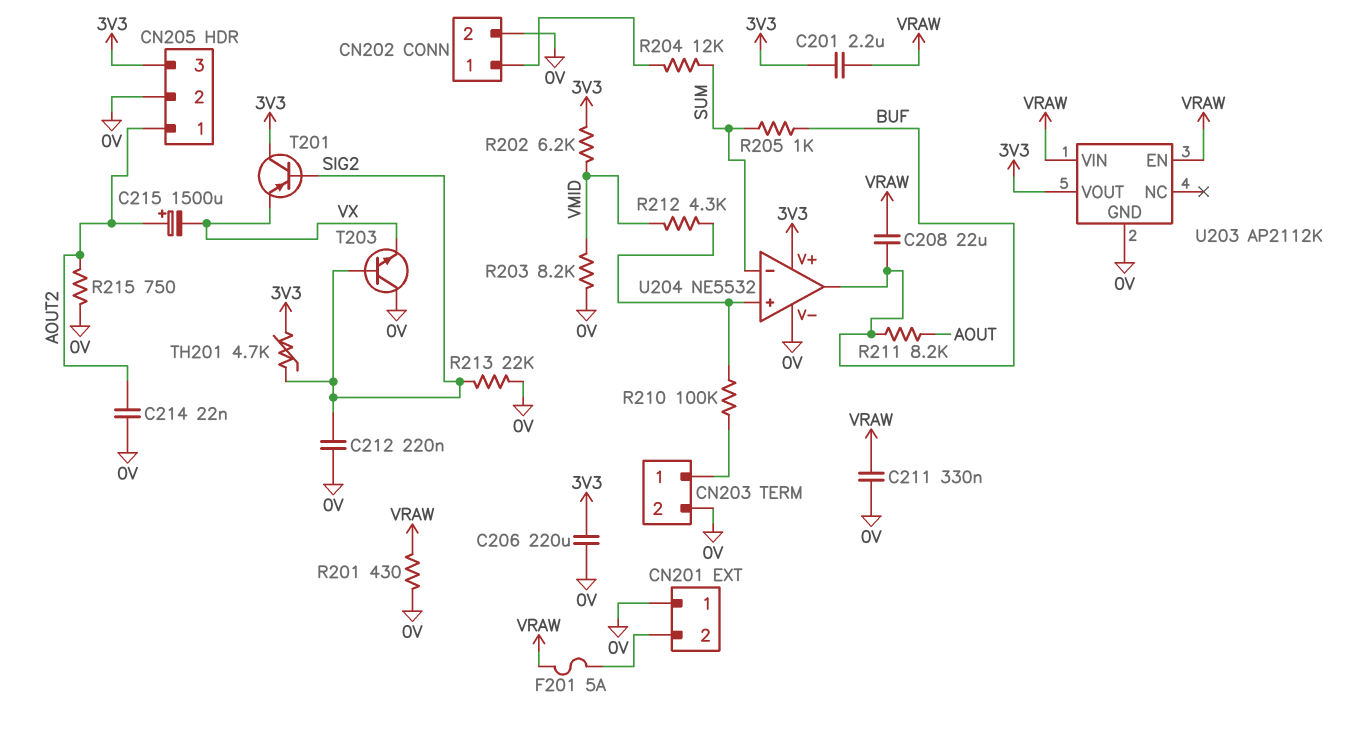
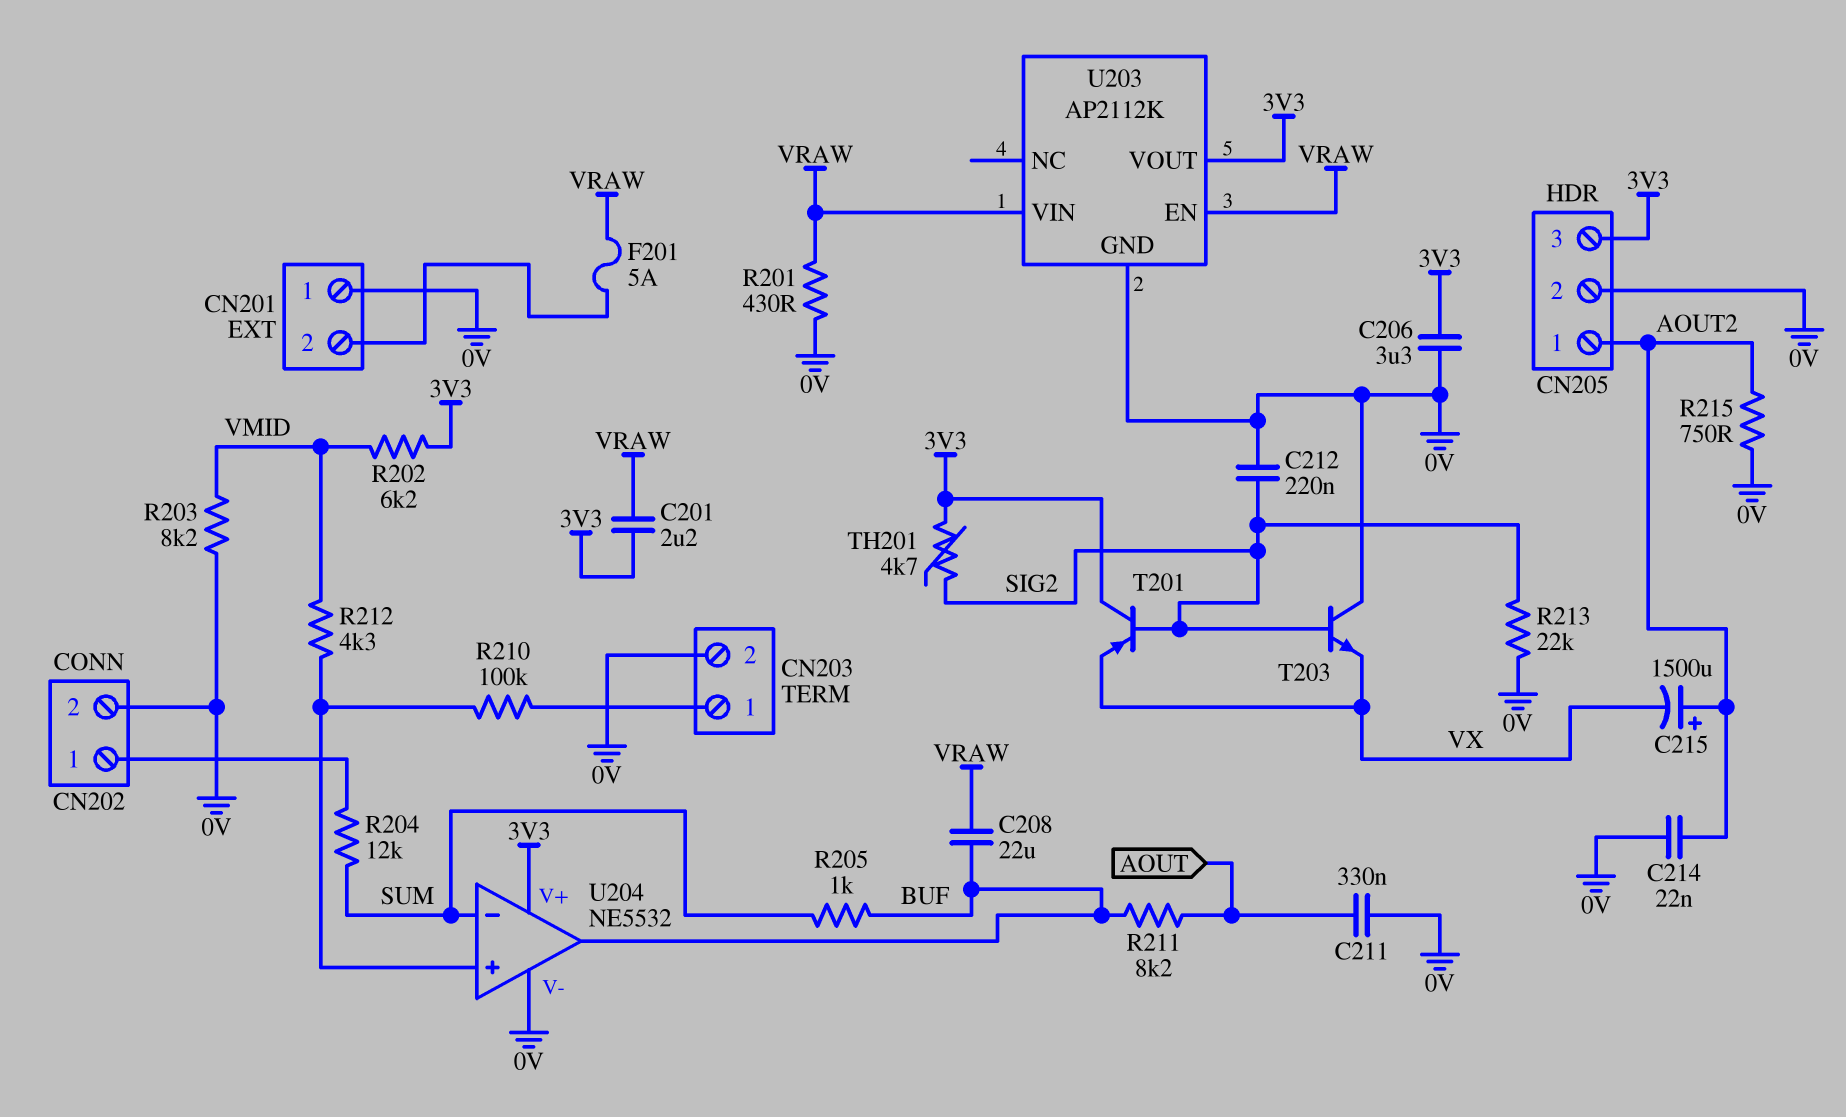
C206: 220uF (0V, 3V3) -> 3.3uF (0V, 3V3)
C211: 330nF (0V, VRAW) -> 330nF (0V, AOUT)

